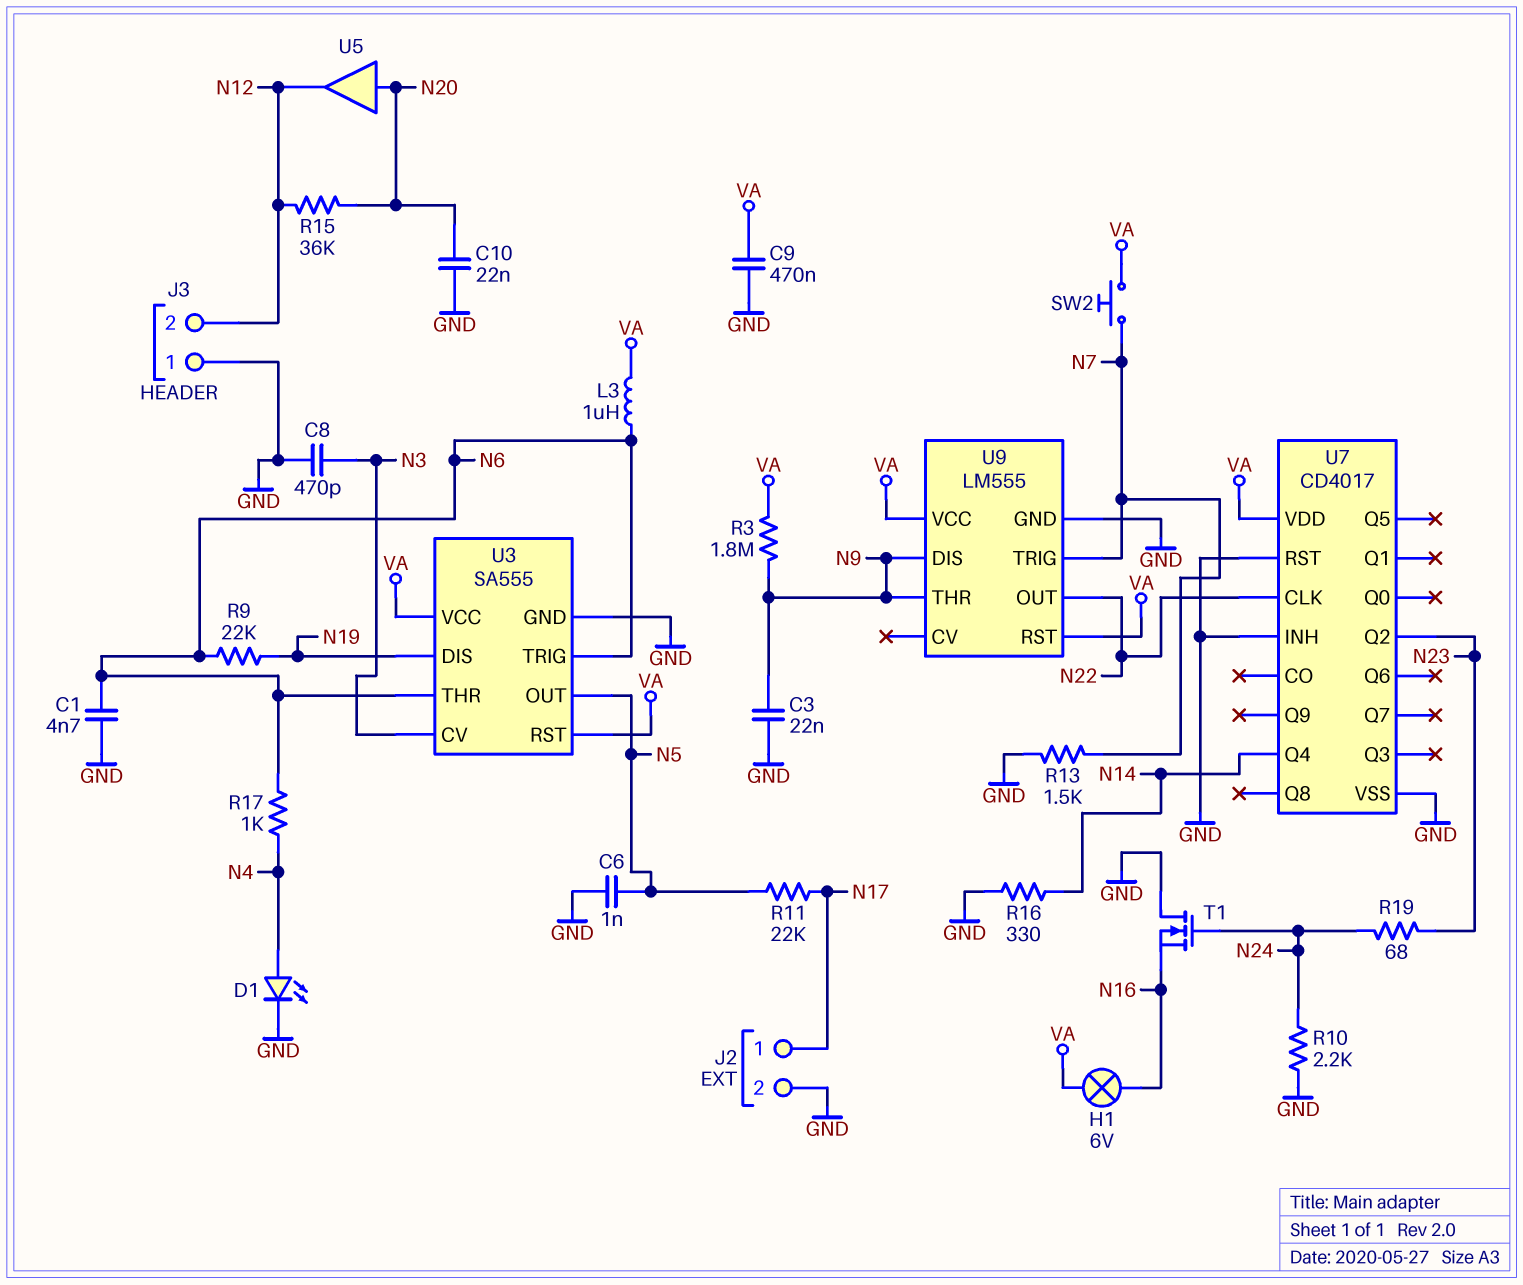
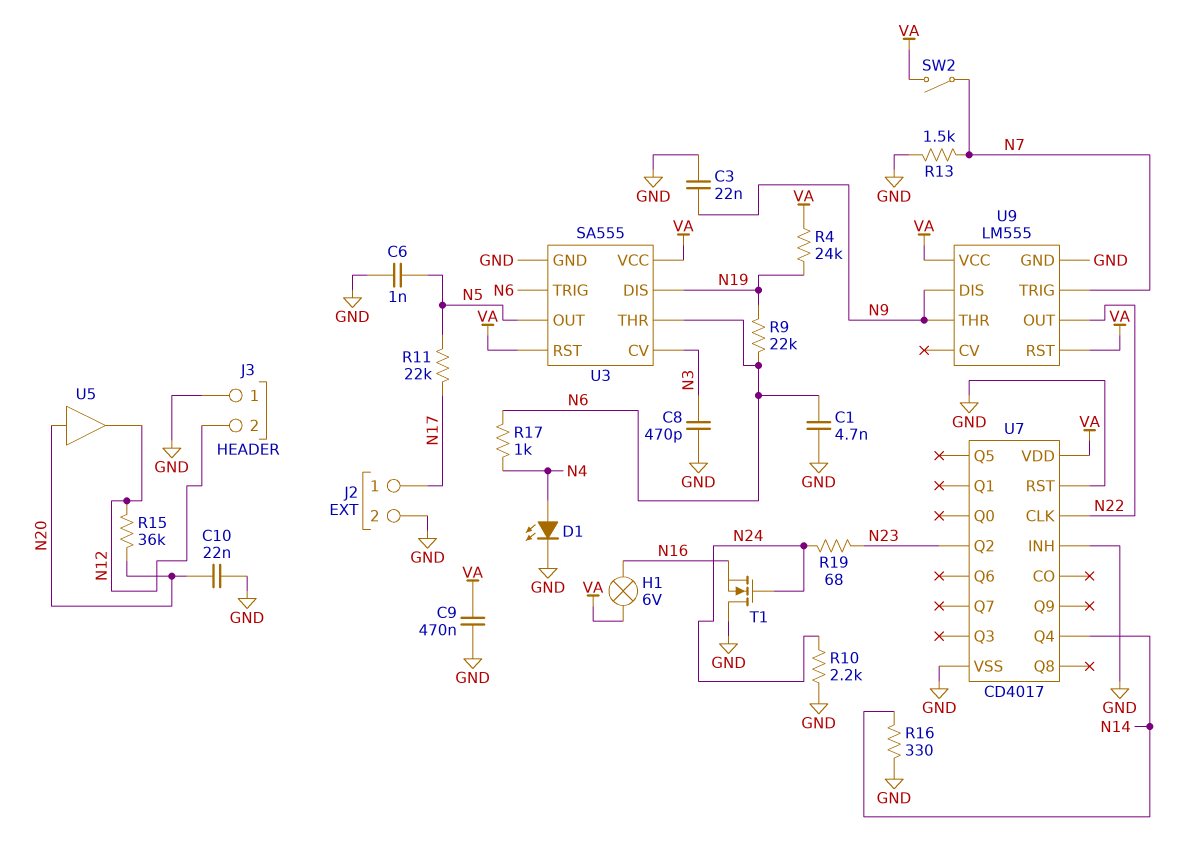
L3: 1uH (N6, VA) -> none
R3: 1.8M (N9, VA) -> none
R4: none -> 24k (N19, VA)
SW2: button (N7, VA) -> switch (N7, VA)

